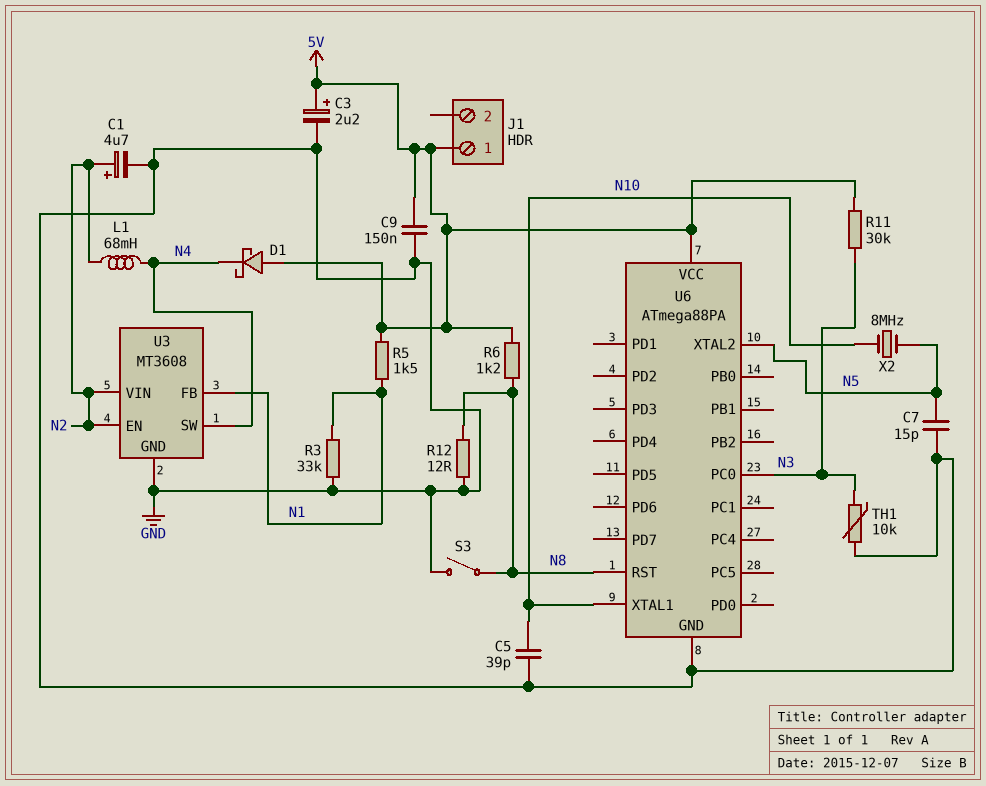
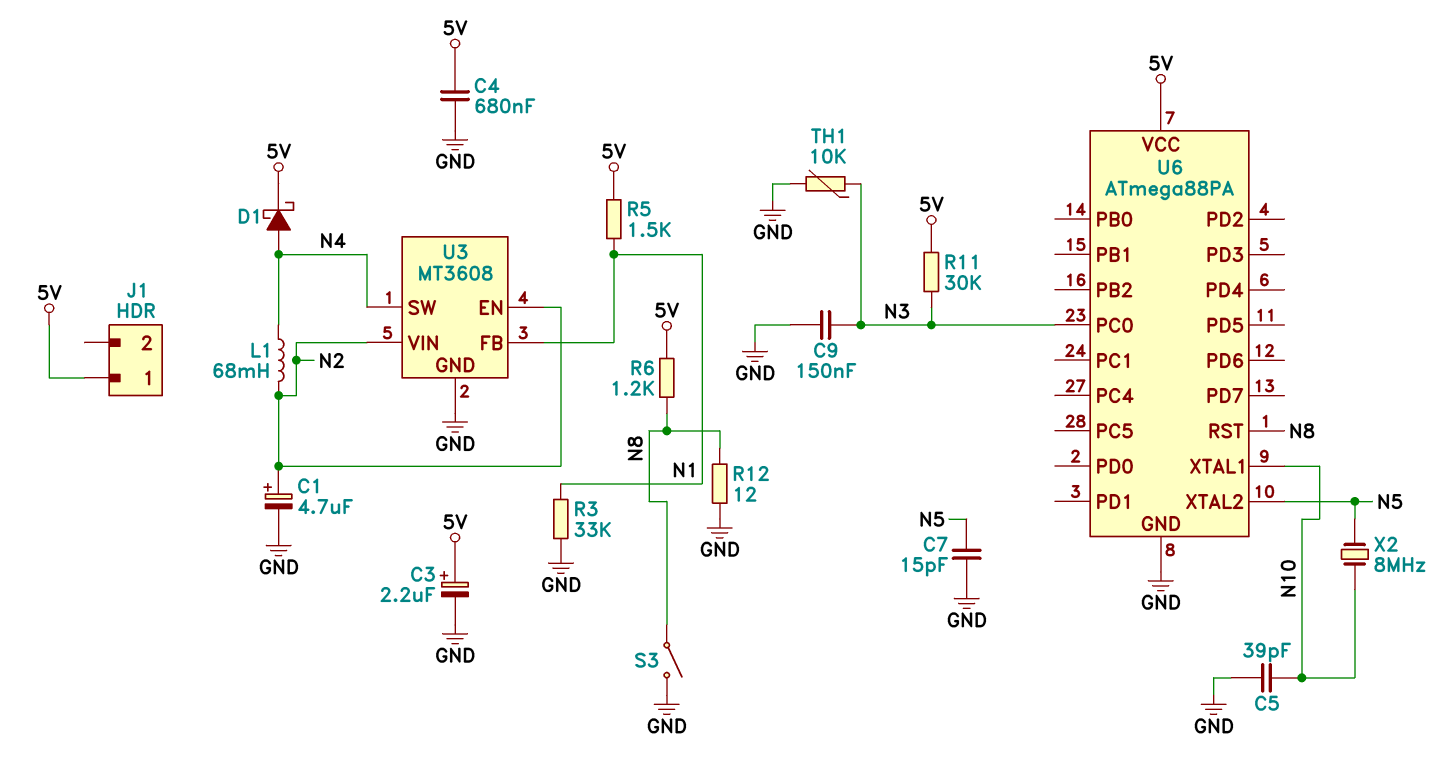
C4: none -> 680nF (5V, GND)
C9: 150nF (5V, GND) -> 150nF (GND, N3)
D1: schottky (A 5V, K N4) -> schottky (A N4, K 5V)

